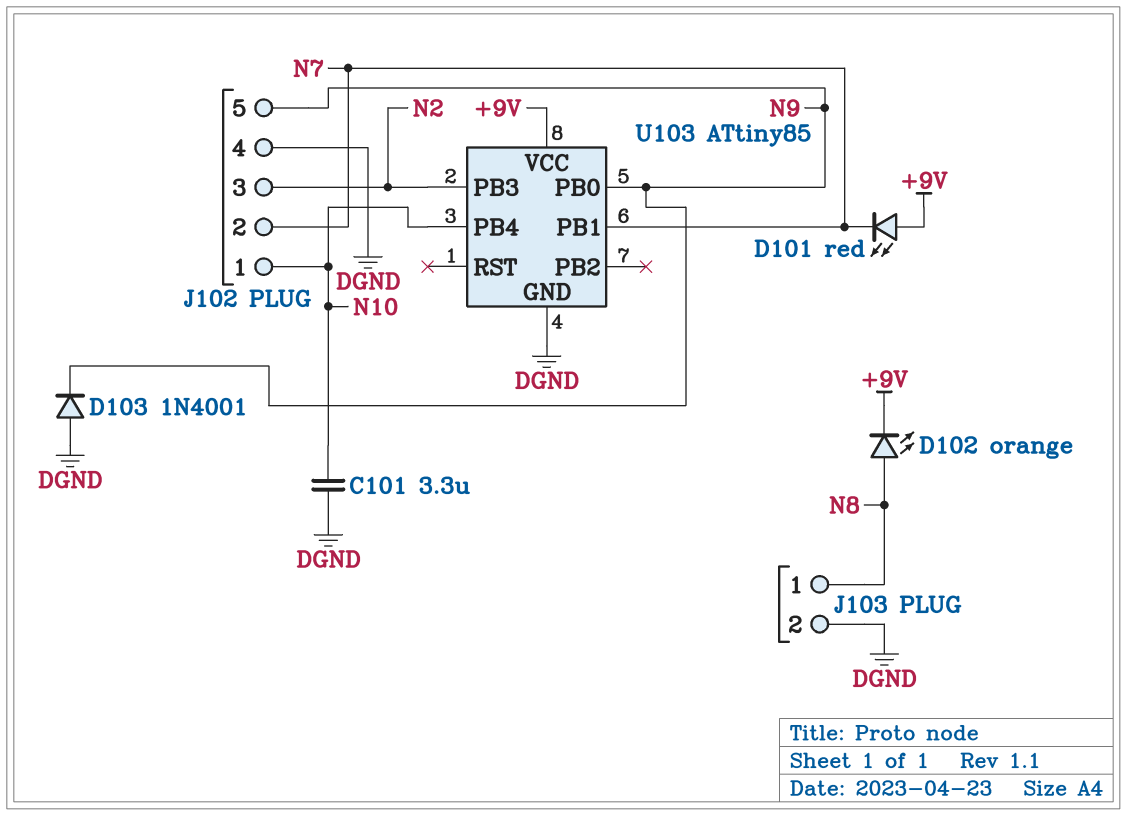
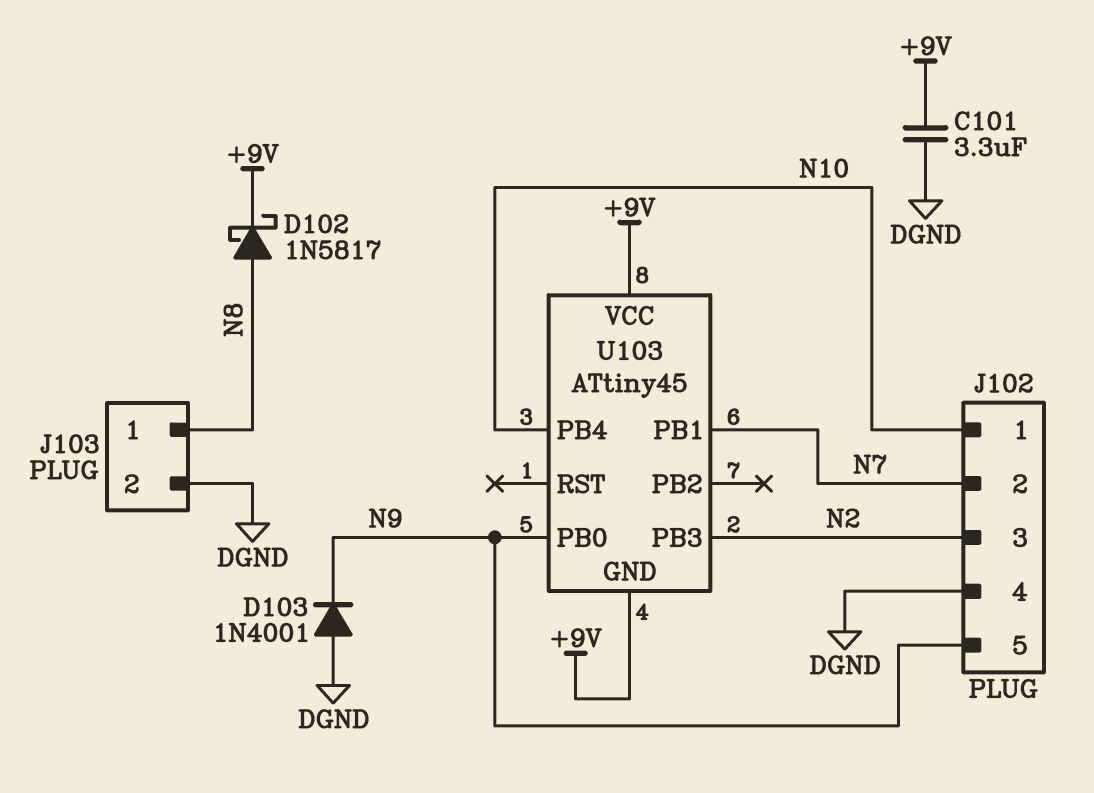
C101: 3.3uF (DGND, N10) -> 3.3uF (+9V, DGND)
D101: LED red (A +9V, K N7) -> none
D102: LED orange (A N8, K +9V) -> schottky 1N5817 (A N8, K +9V)
U103: ATtiny85 -> ATtiny45
U103 pin GND: DGND -> +9V

